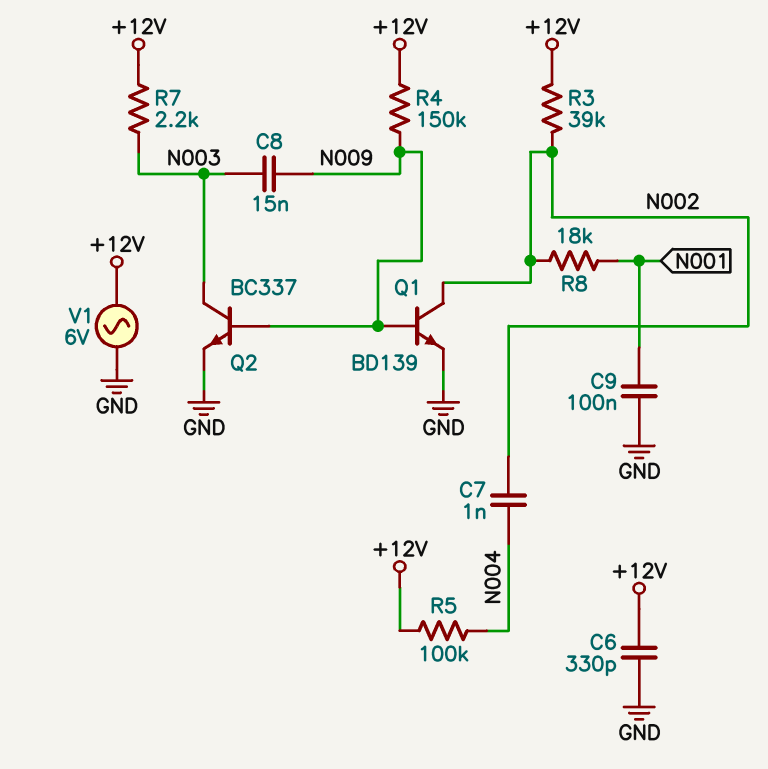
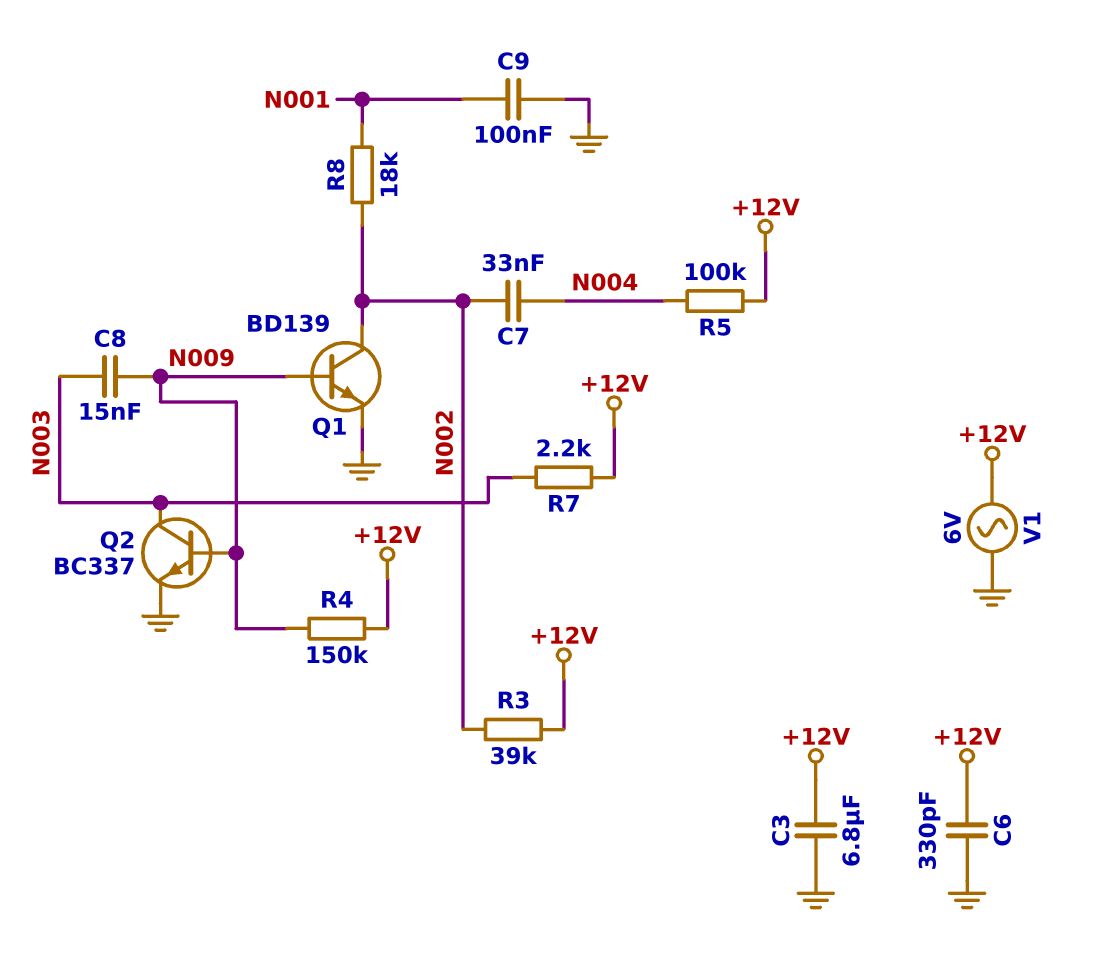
C3: none -> 6.8uF (+12V, GND)
C7: 1nF (N002, N004) -> 33nF (N002, N004)

